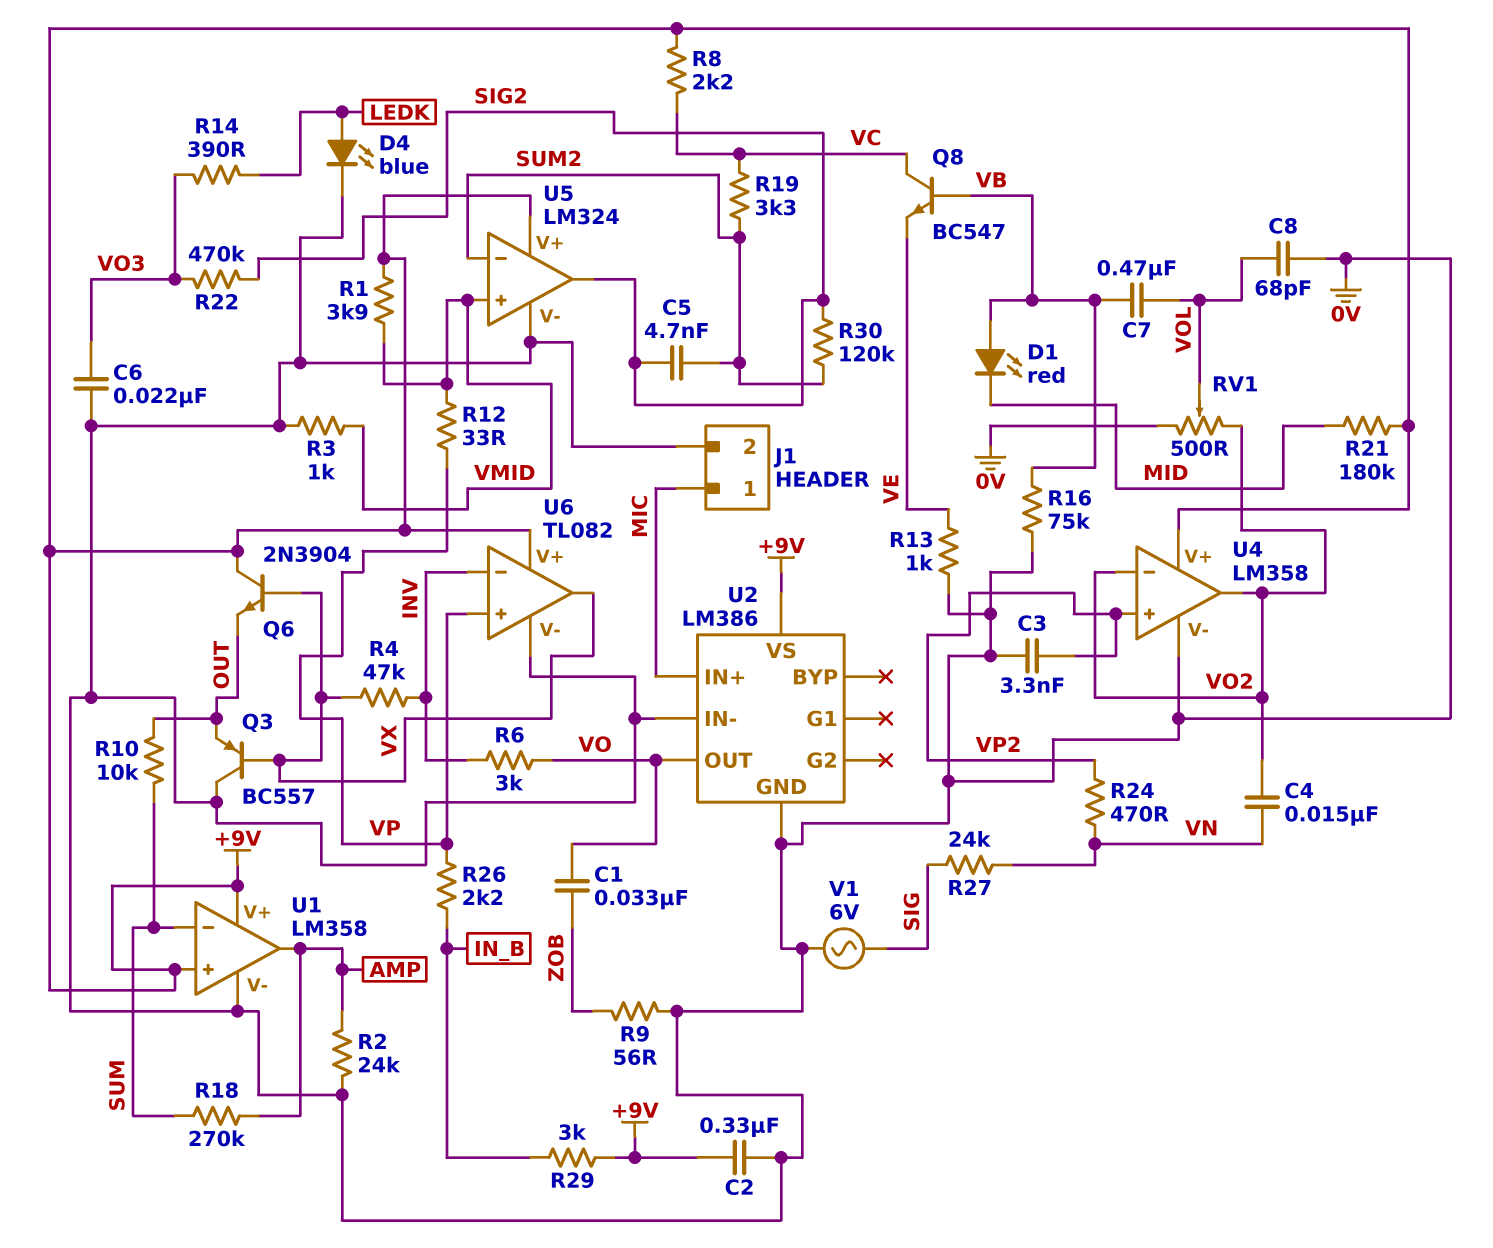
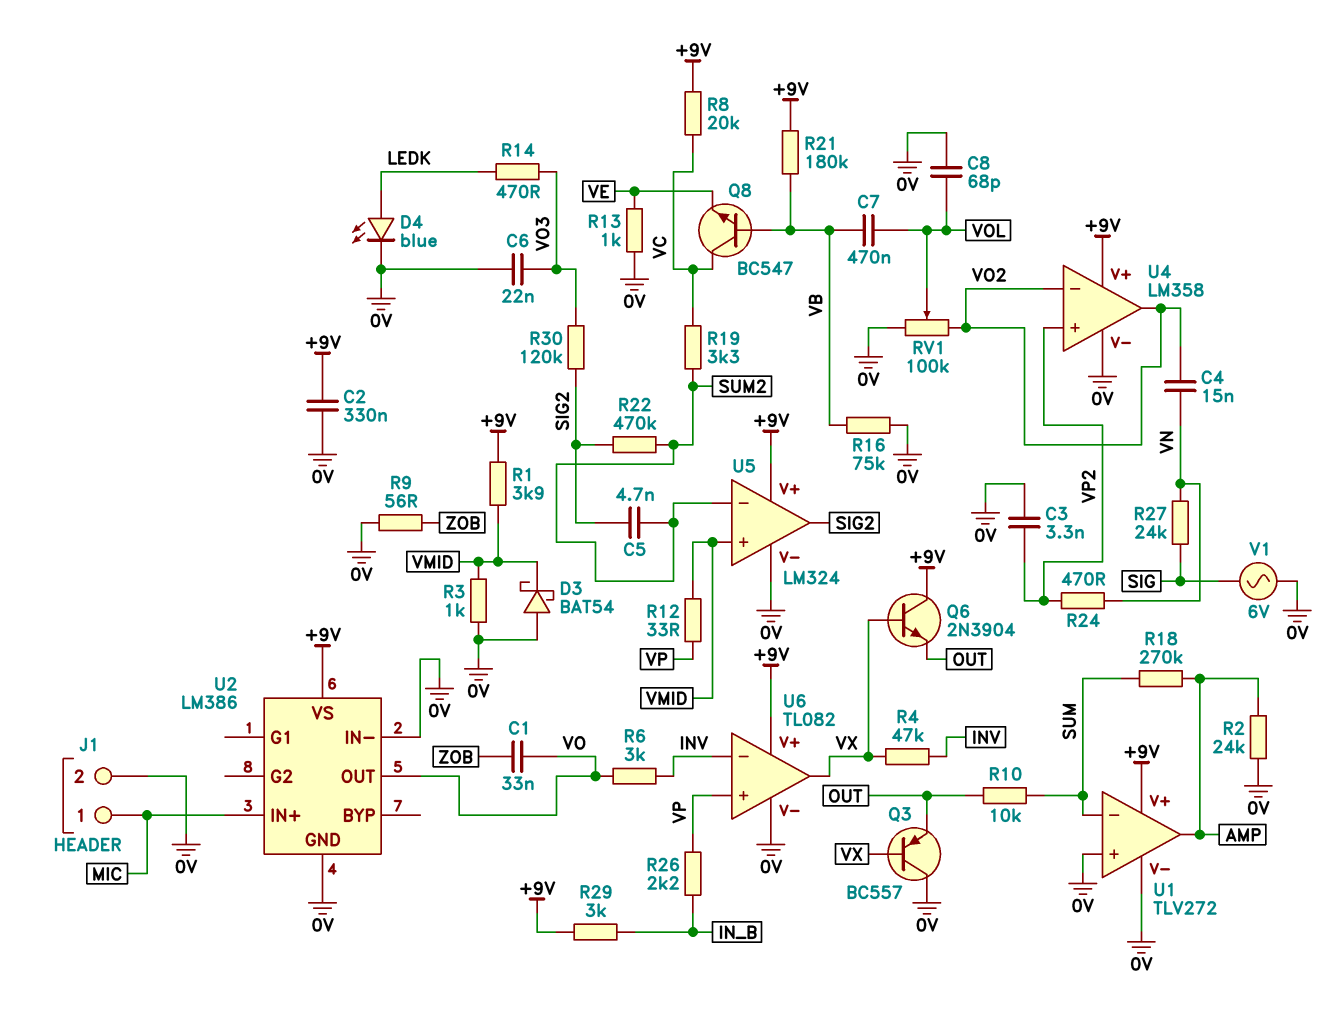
D1: LED red (A VB, K MID) -> none
D3: none -> schottky BAT54 (A 0V, K VMID)
R8: 2.2k (+9V, VC) -> 20k (+9V, VC)
R14: 390 (LEDK, VO3) -> 470 (LEDK, VO3)
R21: 180k (+9V, MID) -> 180k (+9V, VB)
R22: 470k (SIG2, VO3) -> 470k (SIG2, SUM2)
R30: 120k (SIG2, SUM2) -> 120k (SIG2, VO3)
RV1: 500 (0V, VO2, wiper VOL) -> 100k (0V, VO2, wiper VOL)
U1: LM358 -> TLV272
U1 pin in+: +9V -> 0V

